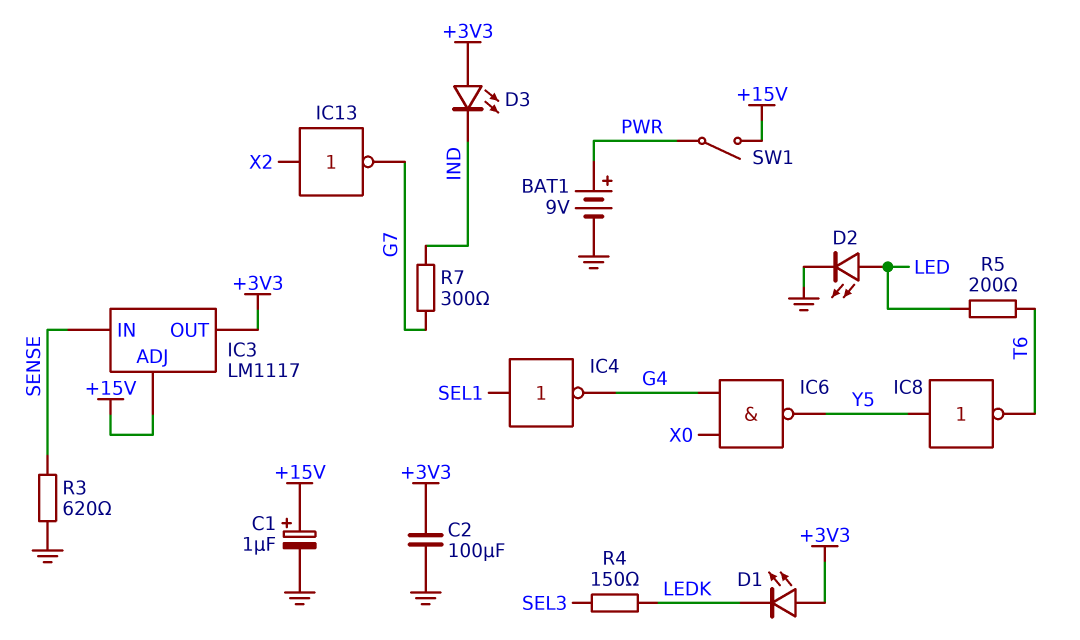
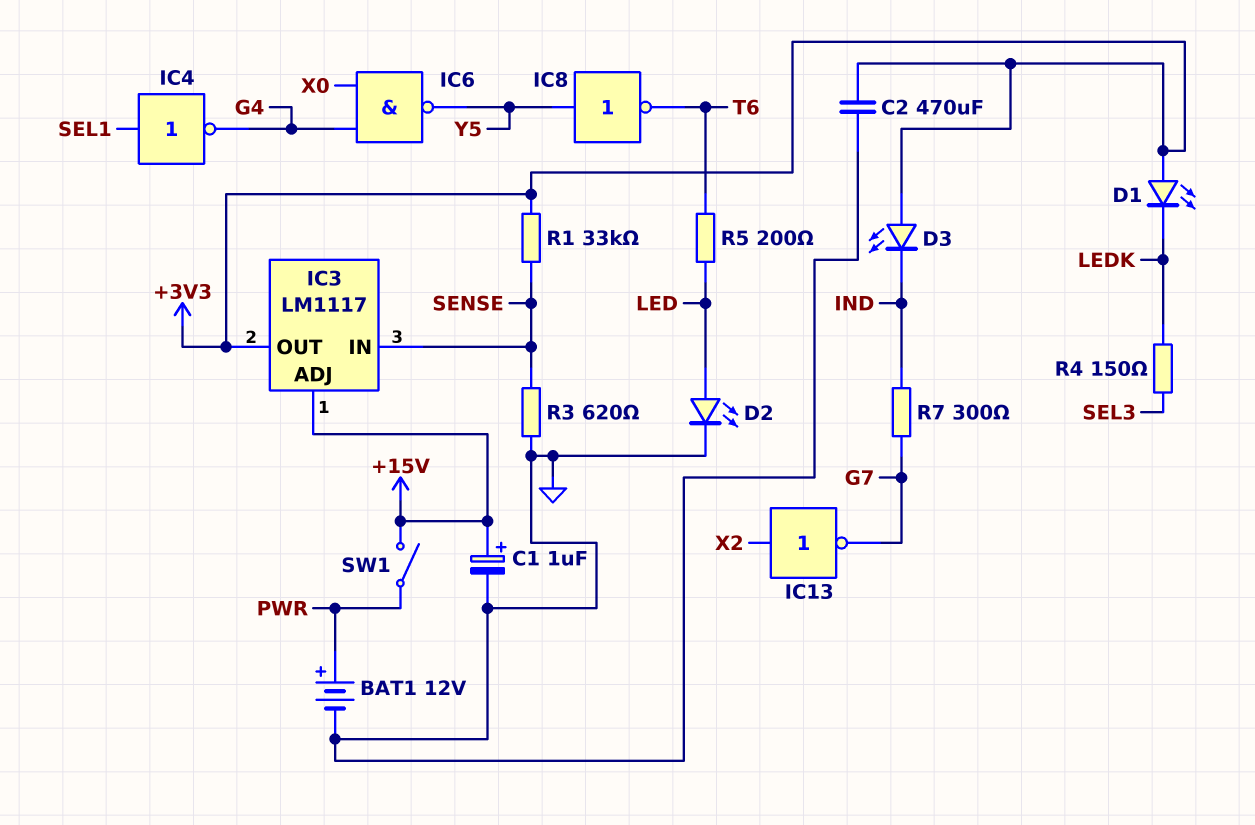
BAT1: 9V (plus PWR, minus GND) -> 12V (plus PWR, minus GND)
C2: 100uF (+3V3, GND) -> 470uF (+3V3, GND)
R1: none -> 33k (+3V3, SENSE)

